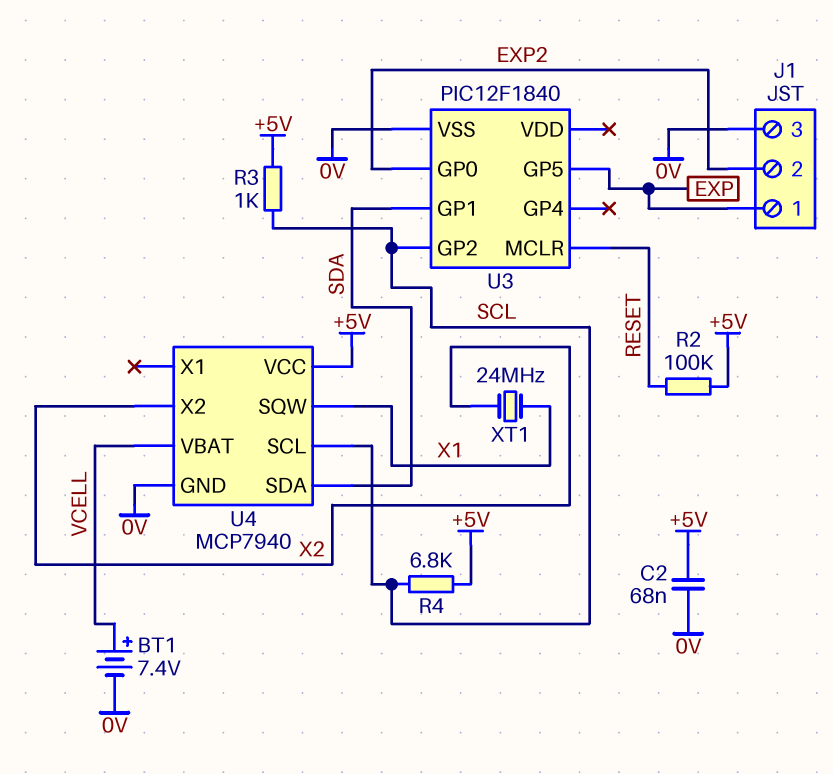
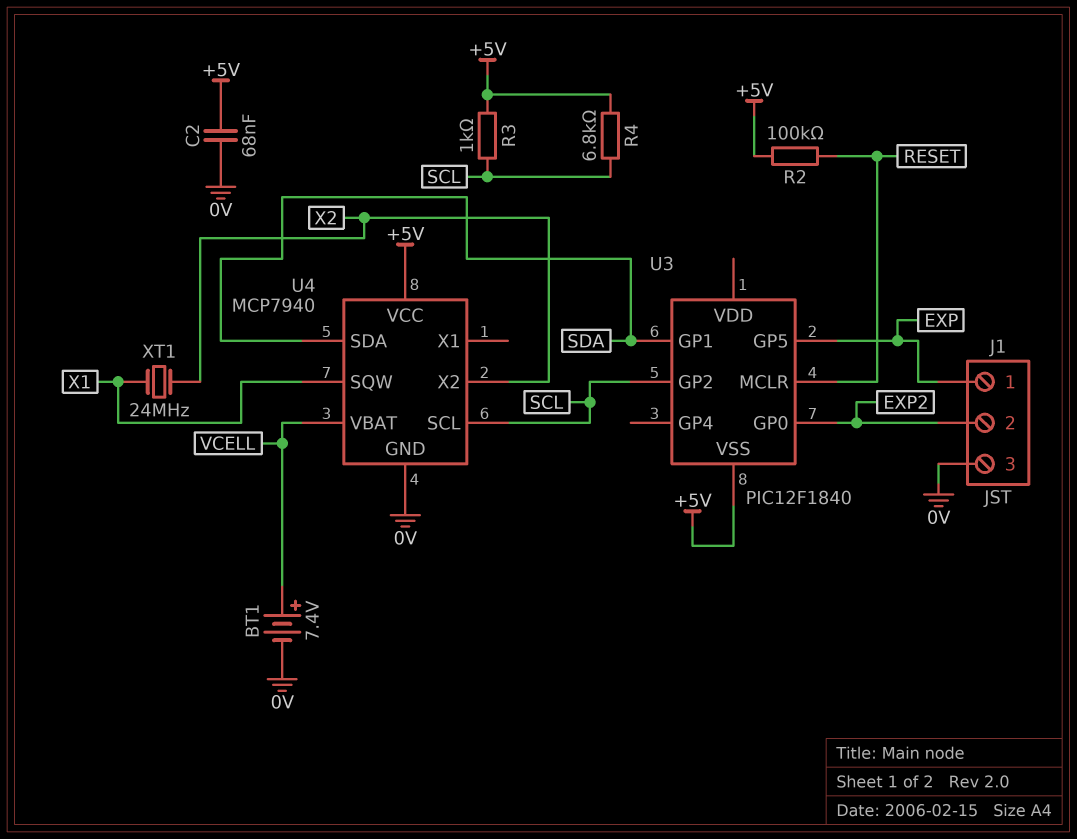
U3 pin VSS: 0V -> +5V

